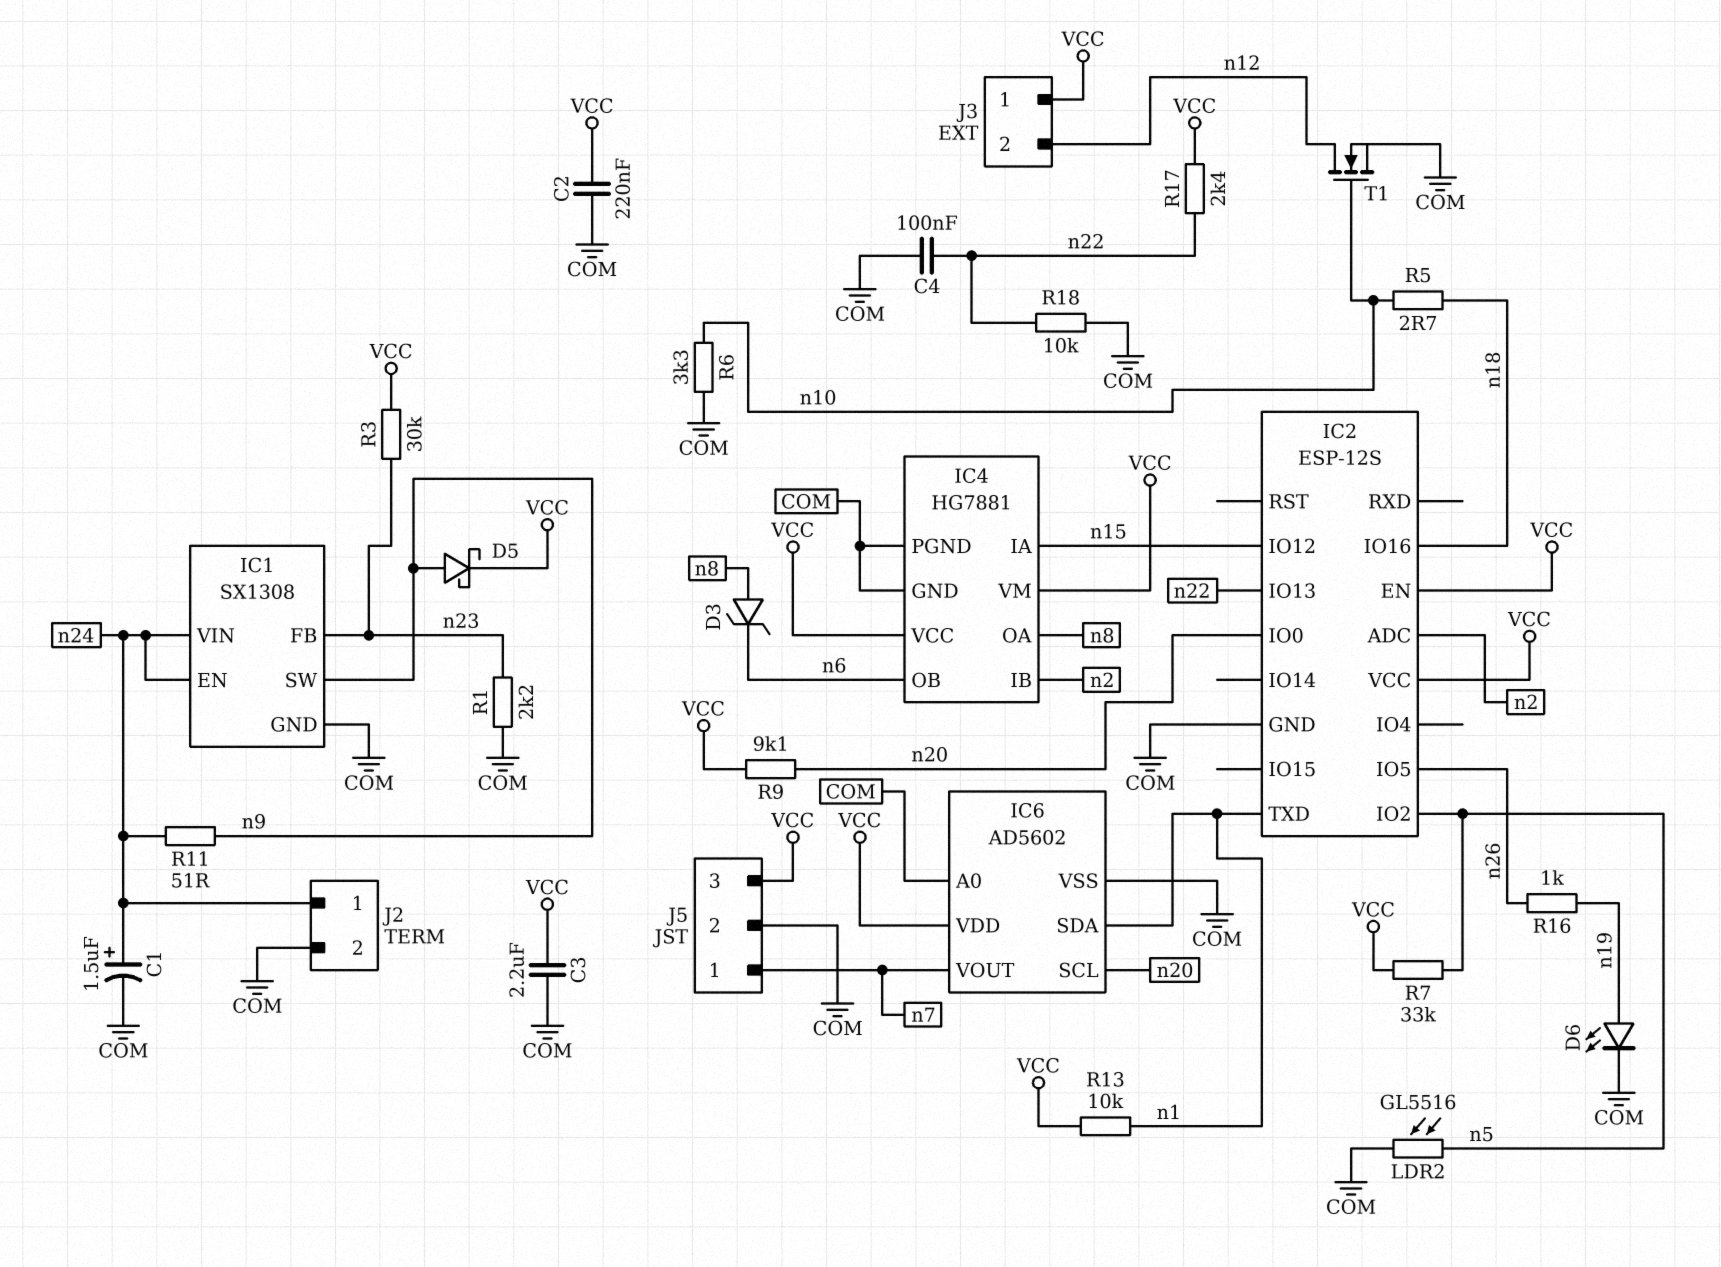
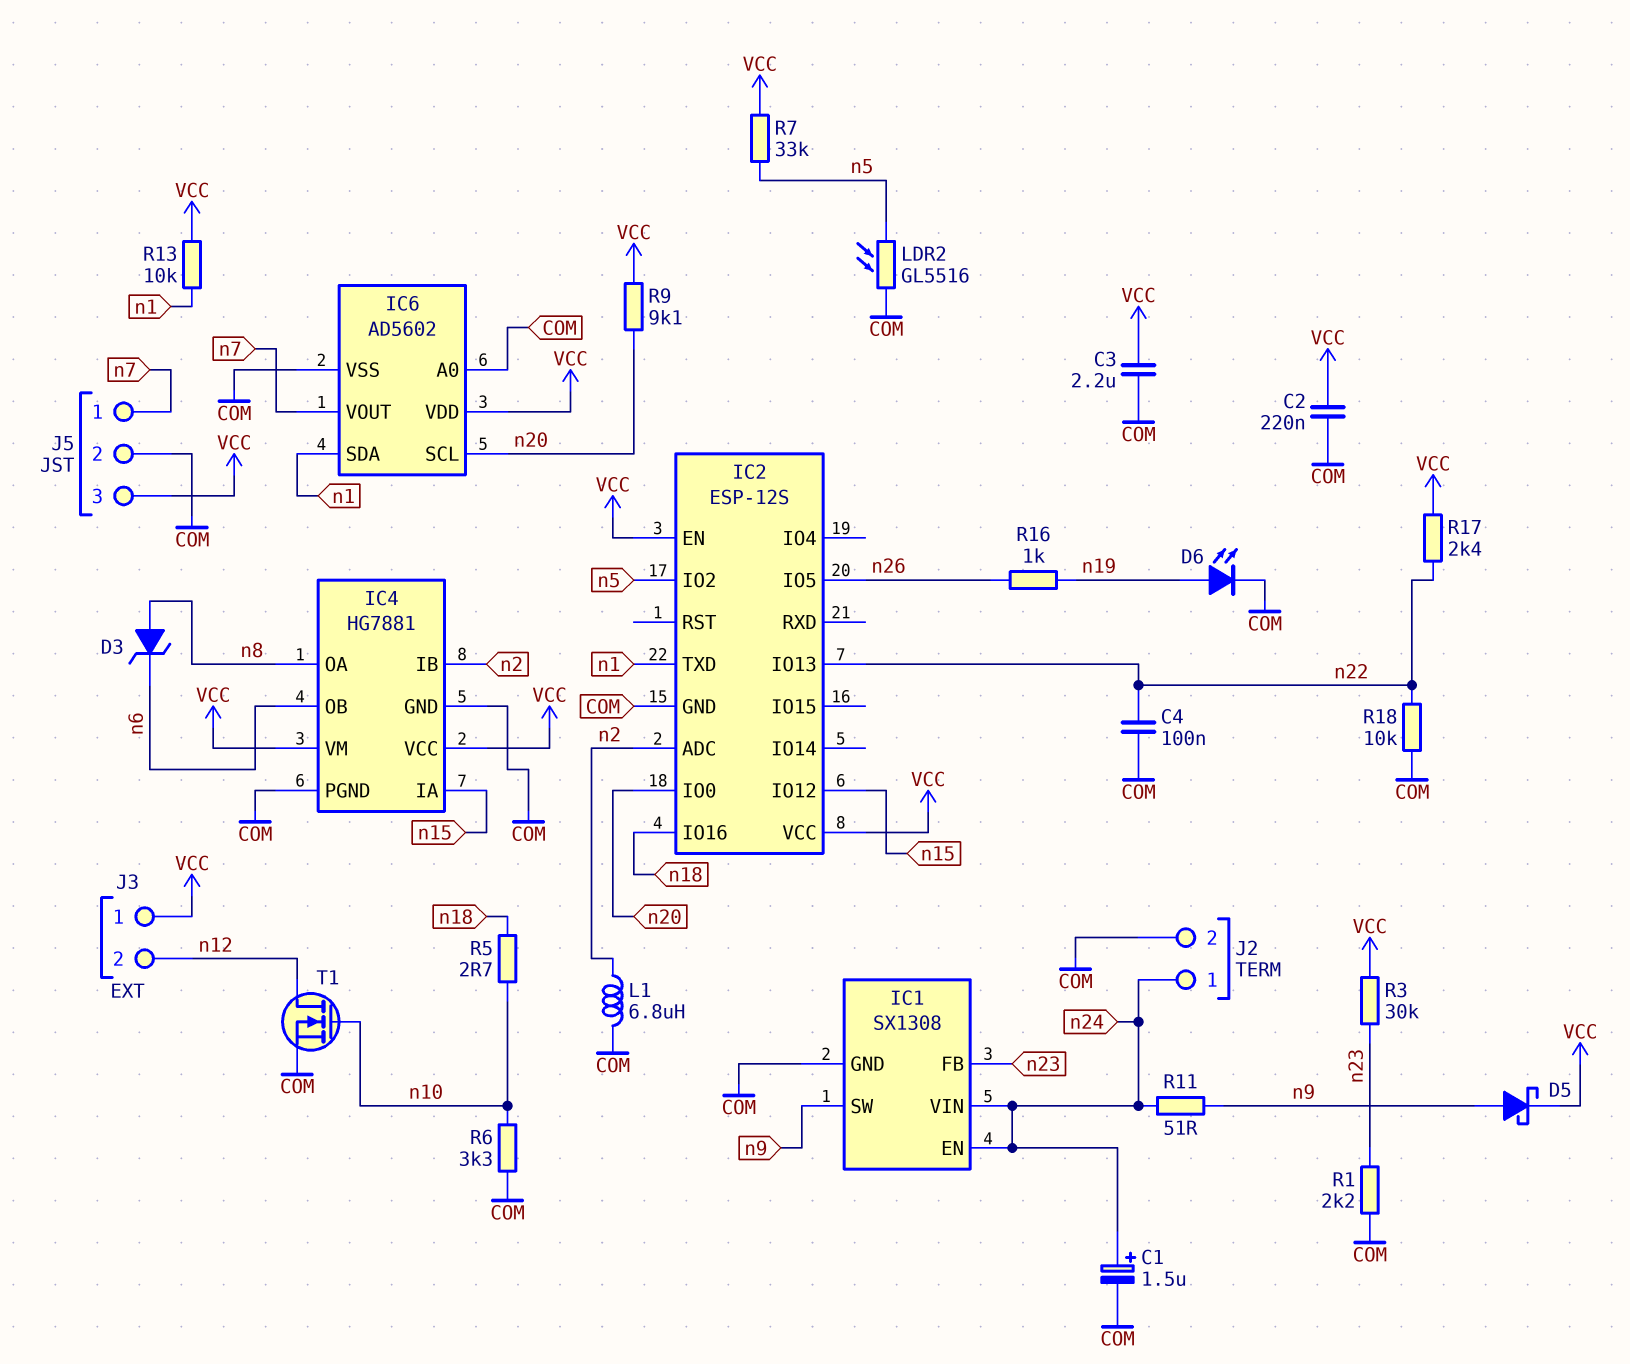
L1: none -> 6.8uH (COM, n2)

